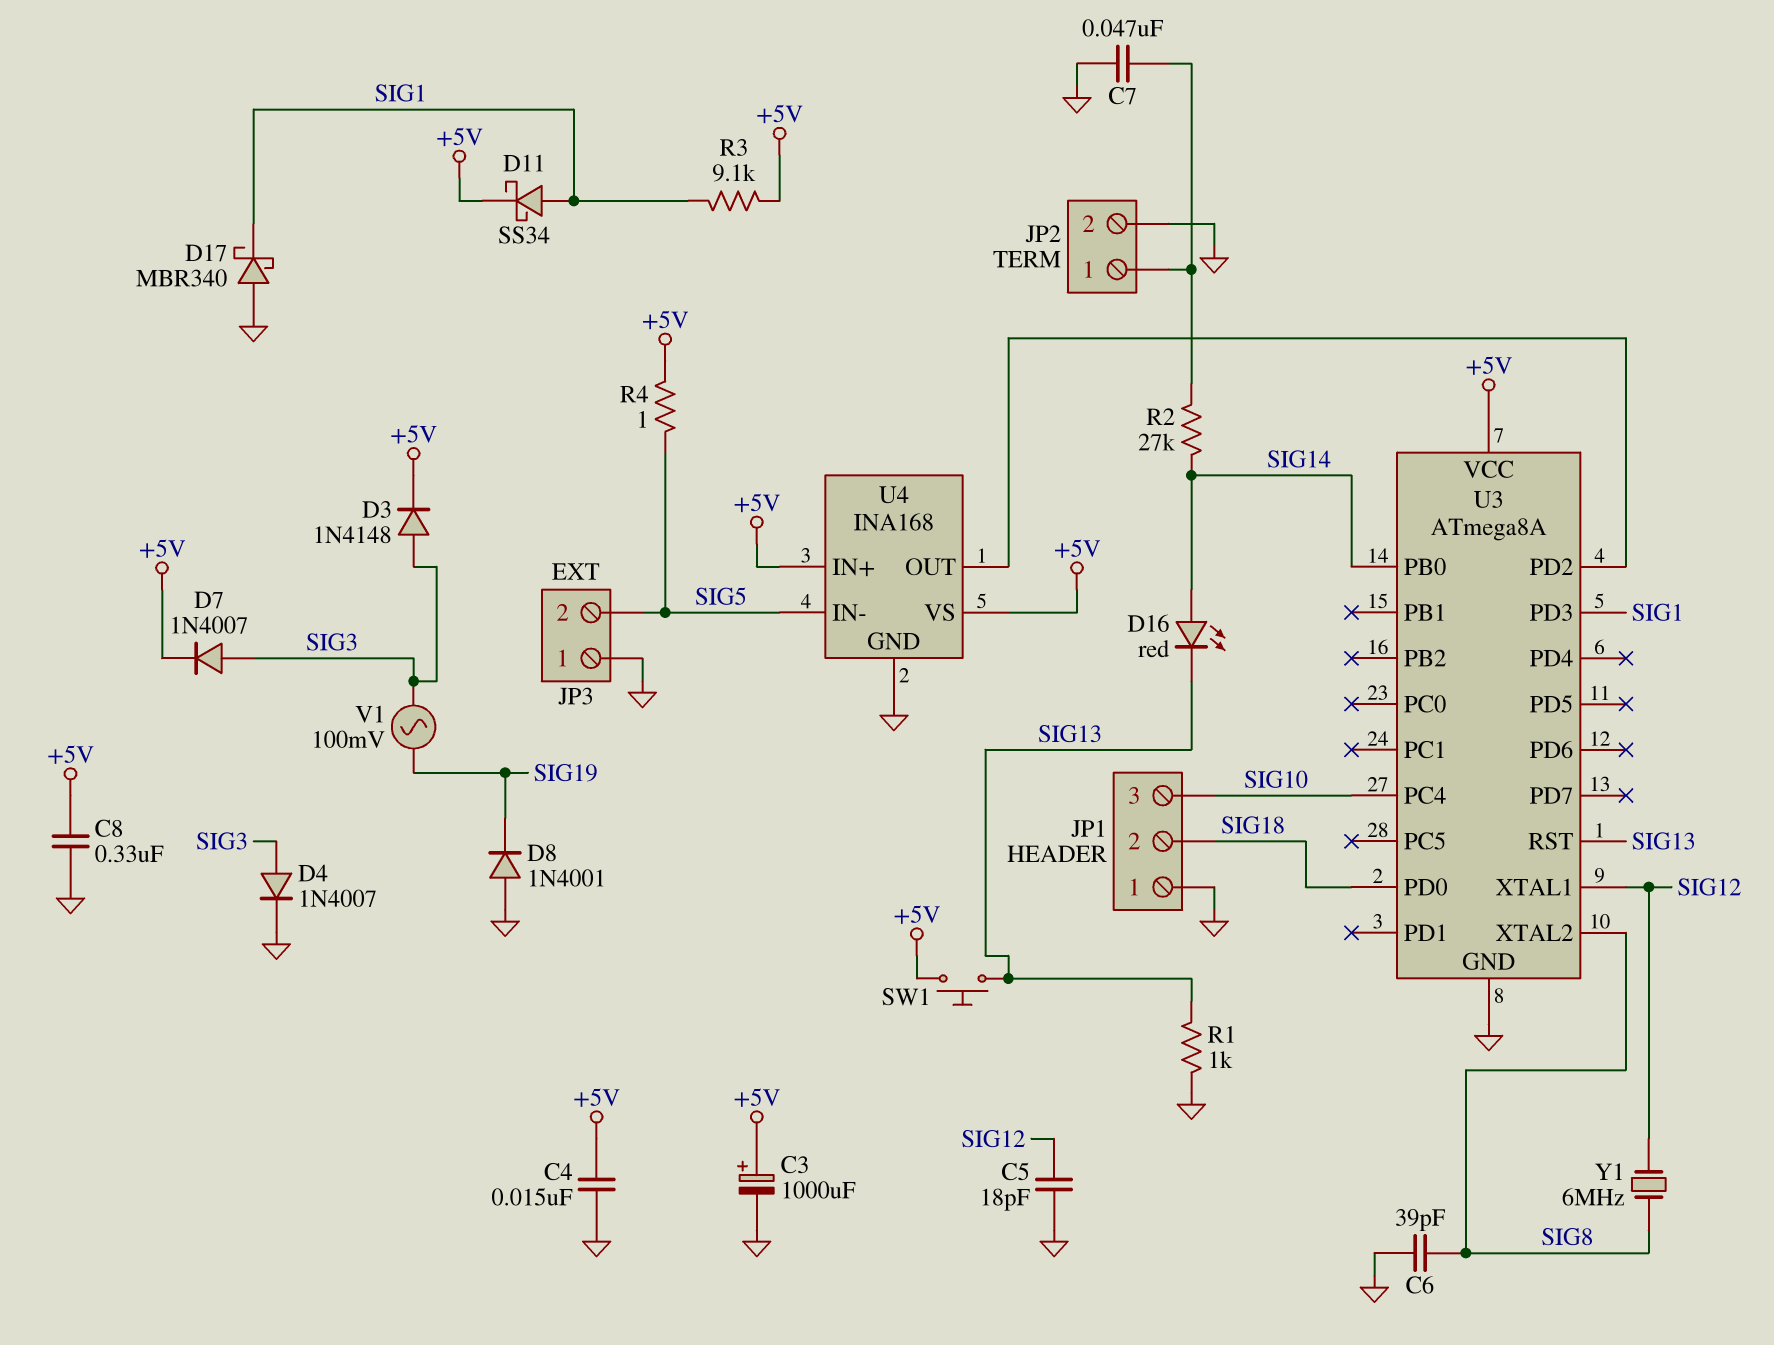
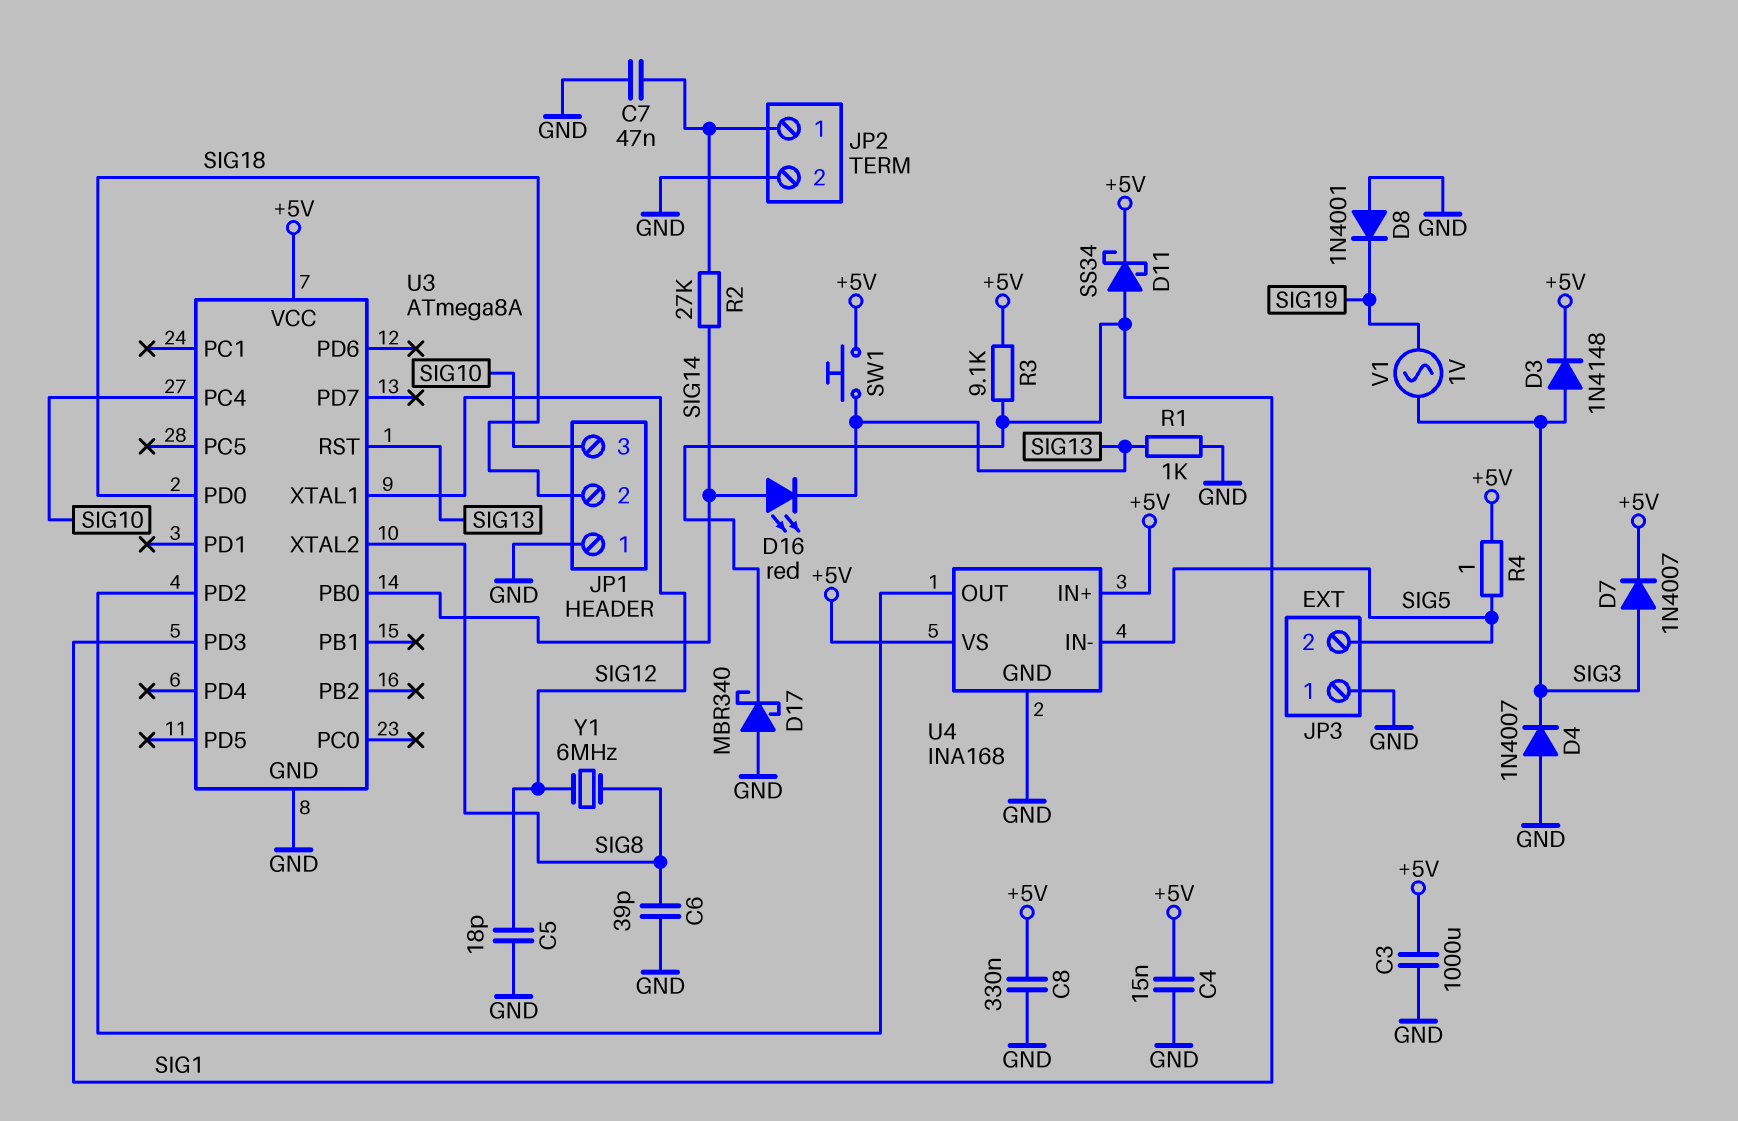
C3: 1000uF (plus +5V, minus GND) -> 1000uF (+5V, GND)
D4: diode 1N4007 (A SIG3, K GND) -> diode 1N4007 (A GND, K SIG3)
V1: AC 100mV (SIG3, SIG19) -> AC 1V (SIG3, SIG19)

